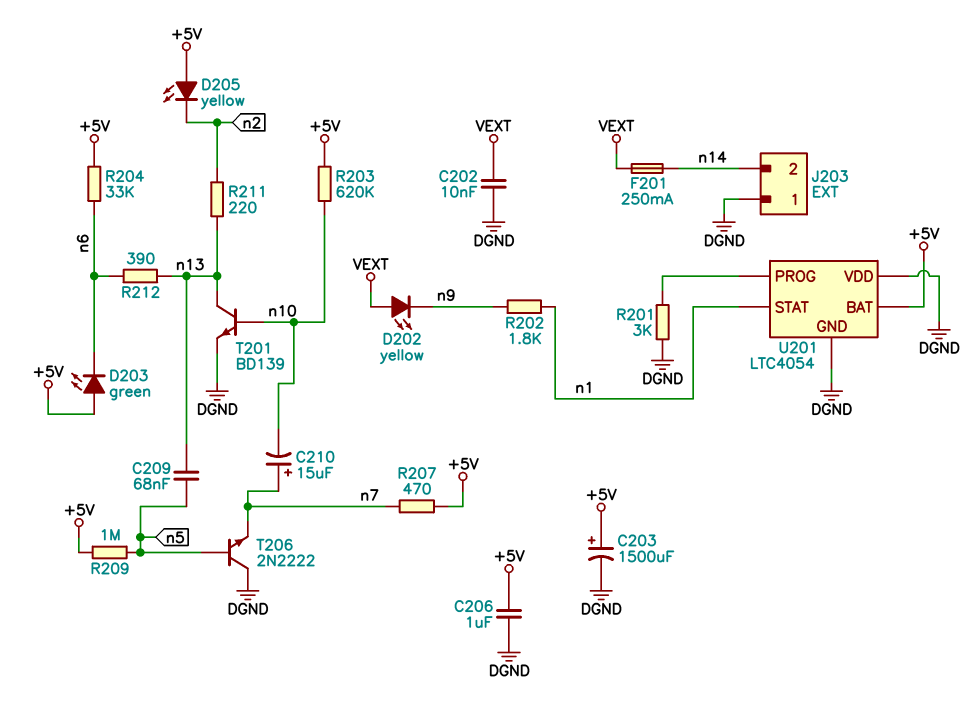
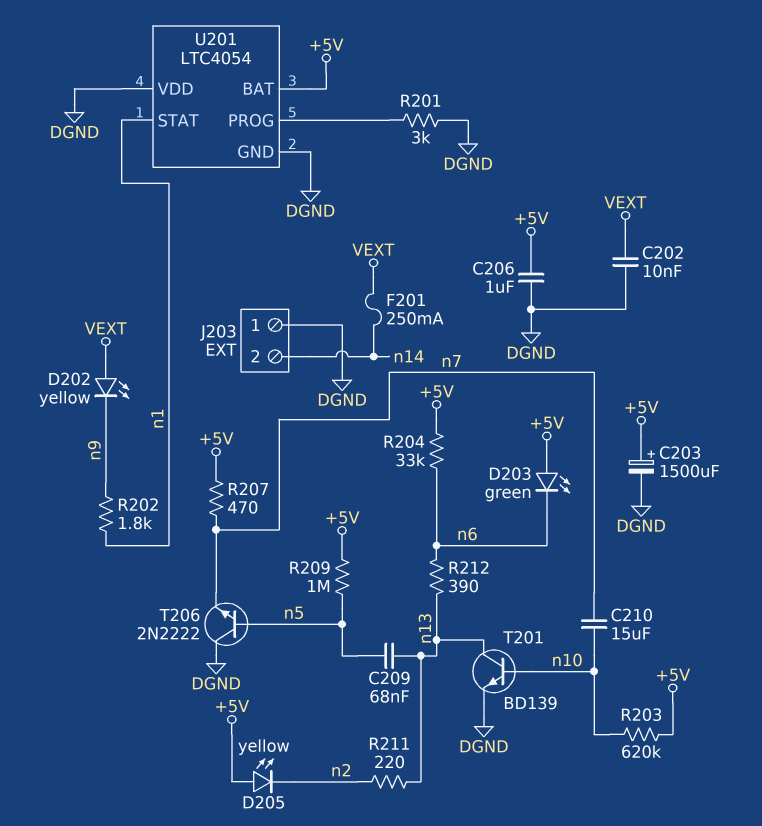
C210: 15uF (plus n7, minus n10) -> 15uF (n7, n10)

